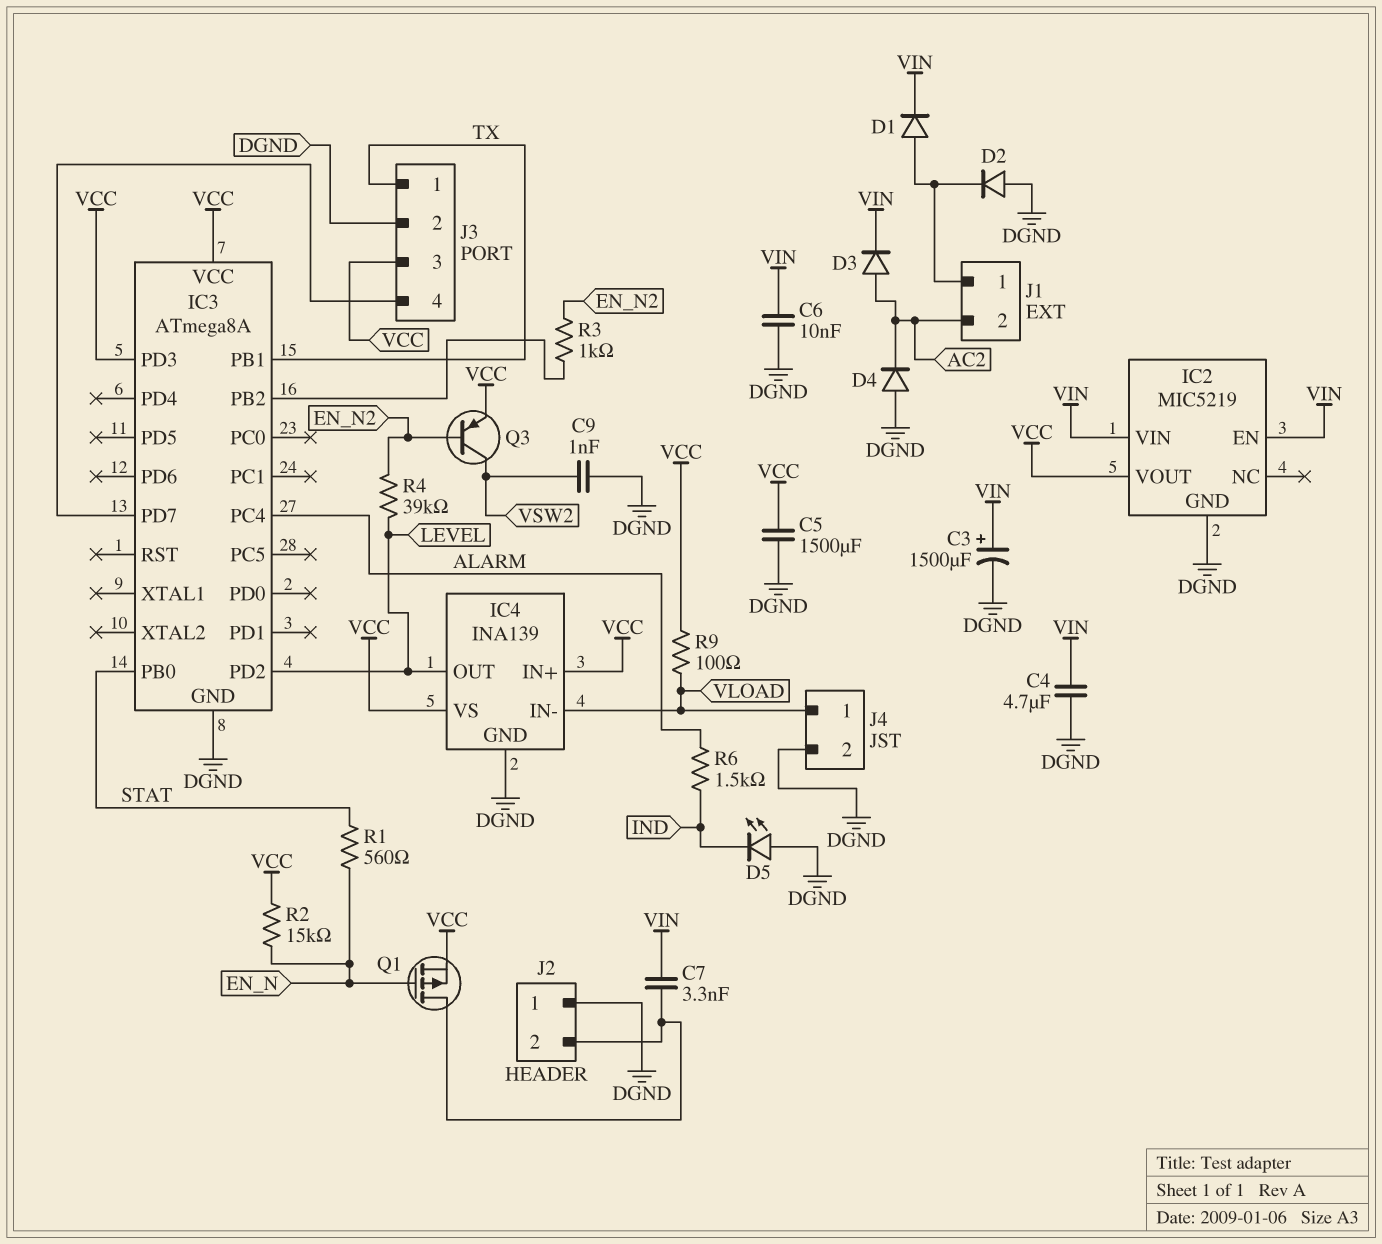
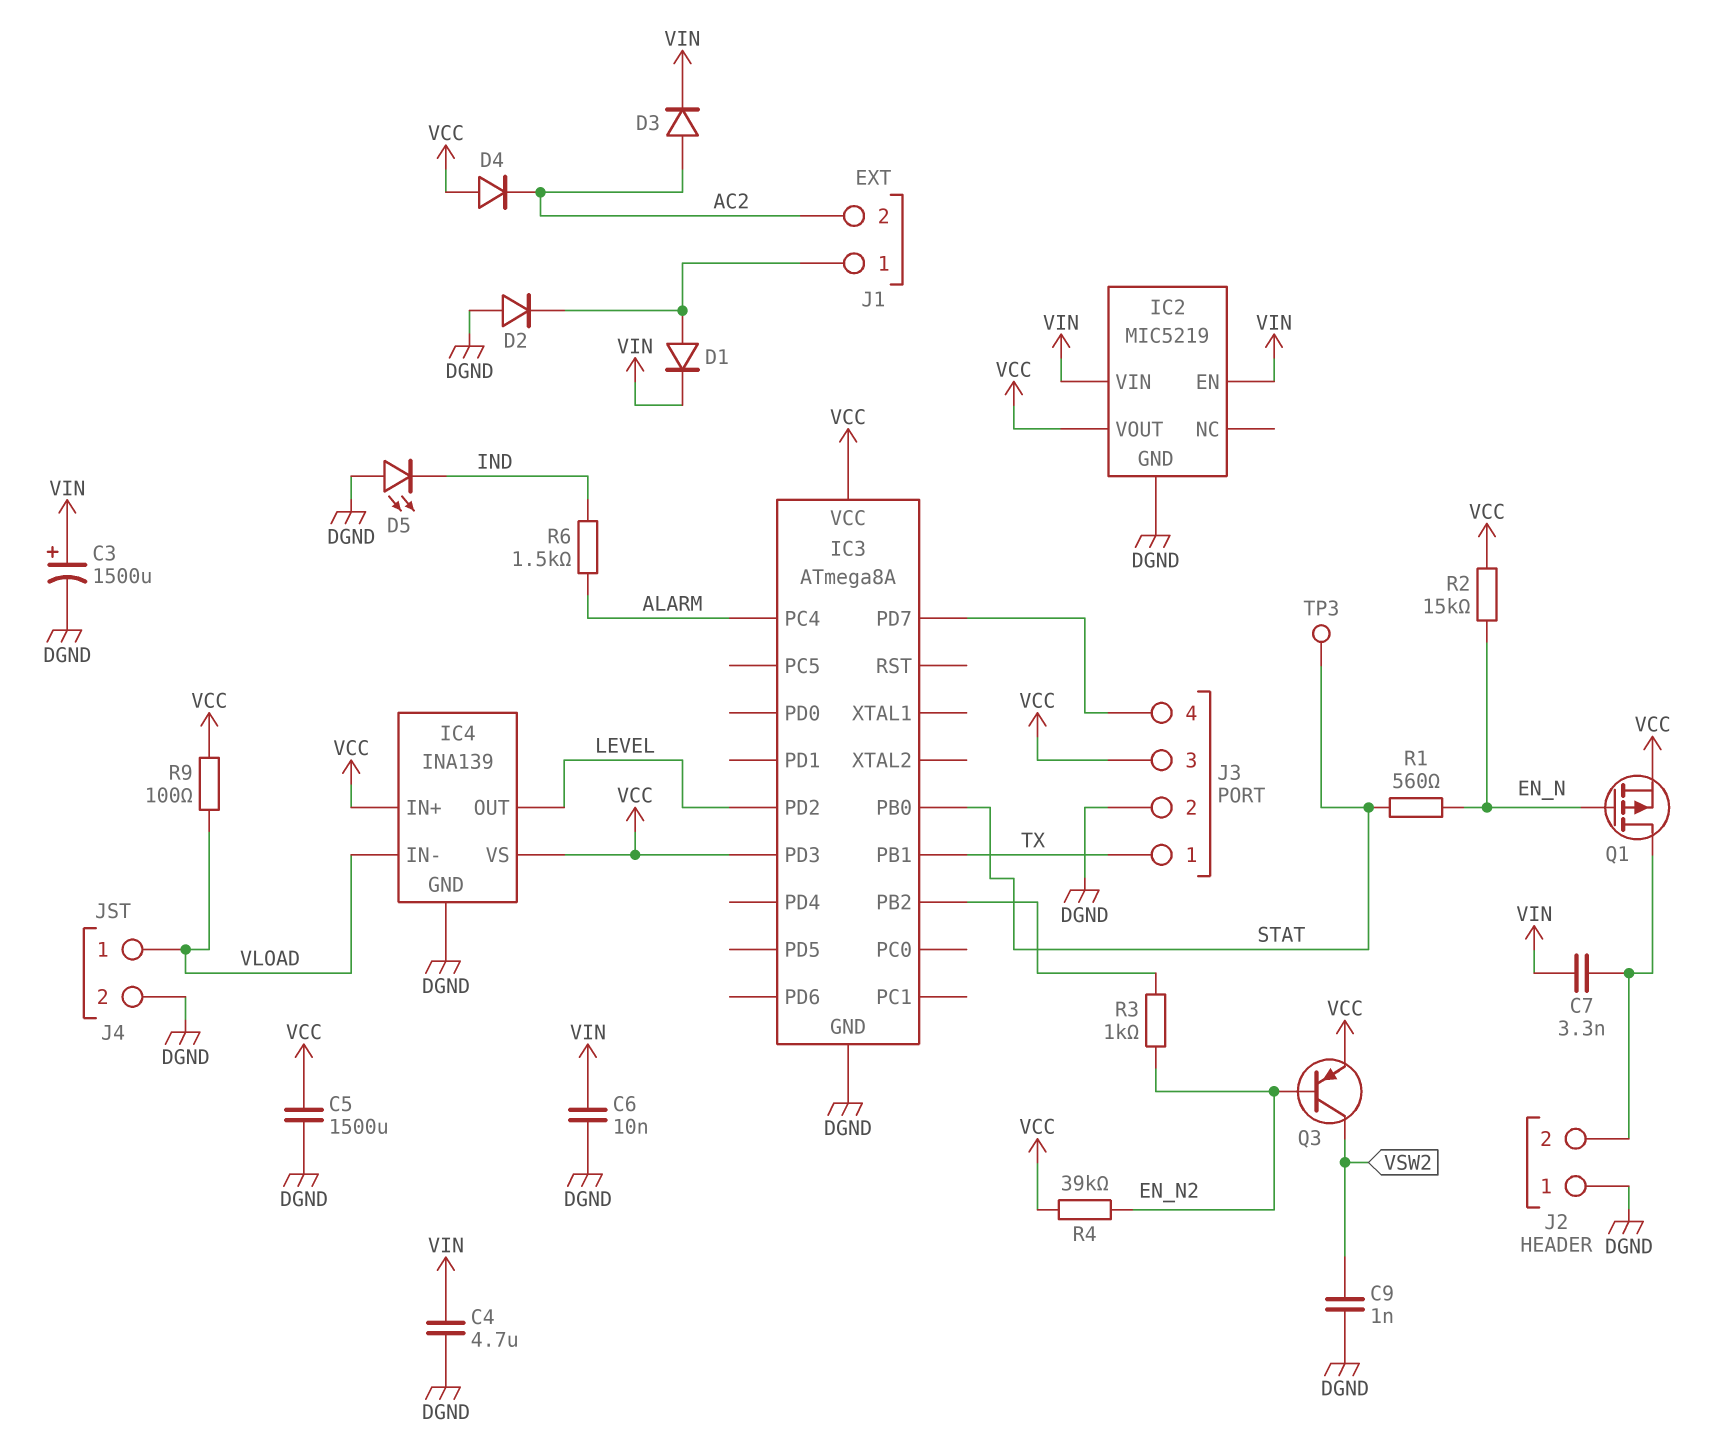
D4: diode (A DGND, K AC2) -> diode (A VCC, K AC2)
R4: 39k (EN_N2, LEVEL) -> 39k (EN_N2, VCC)
TP3: none -> test point (STAT)

